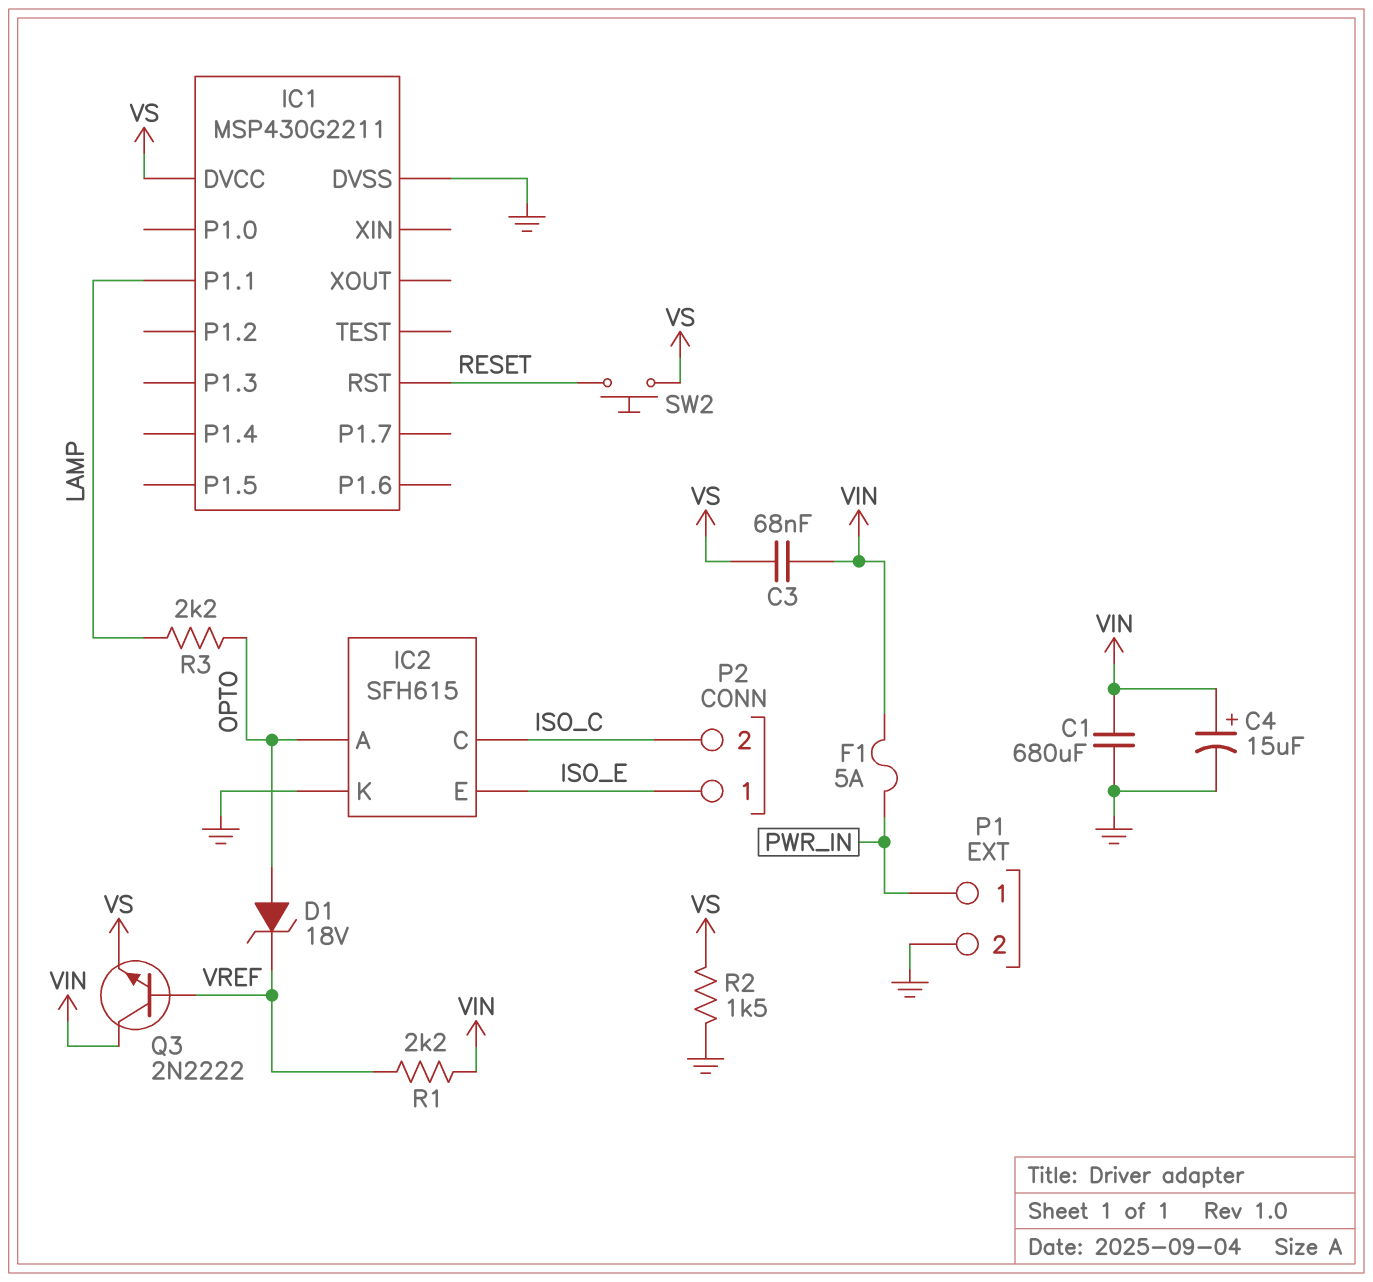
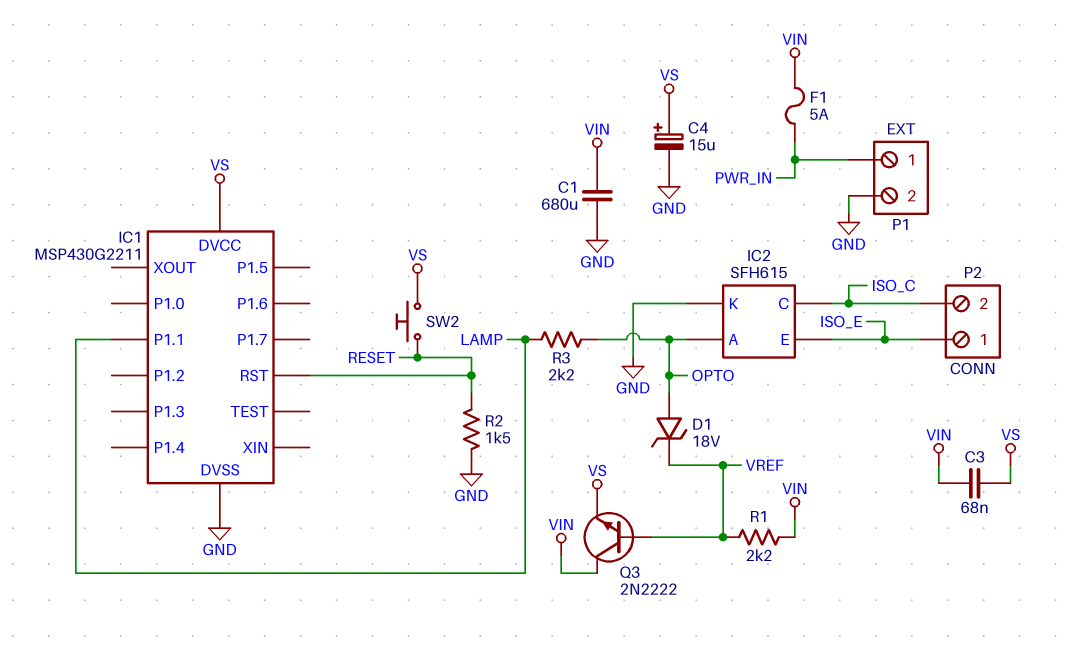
C4: 15uF (plus VIN, minus GND) -> 15uF (plus VS, minus GND)
R2: 1.5k (GND, VS) -> 1.5k (GND, RESET)

